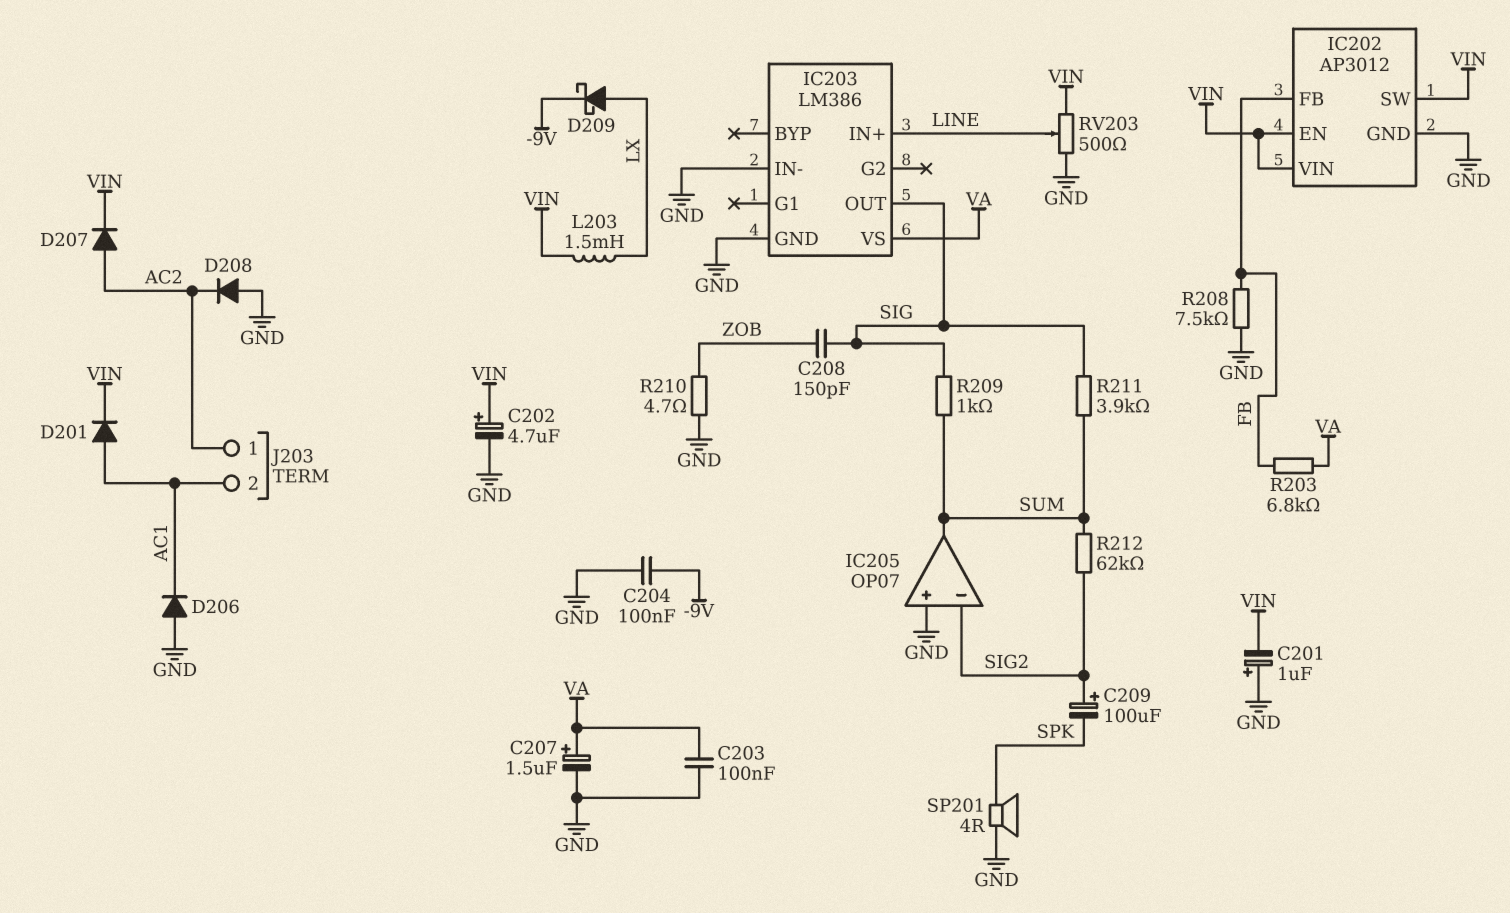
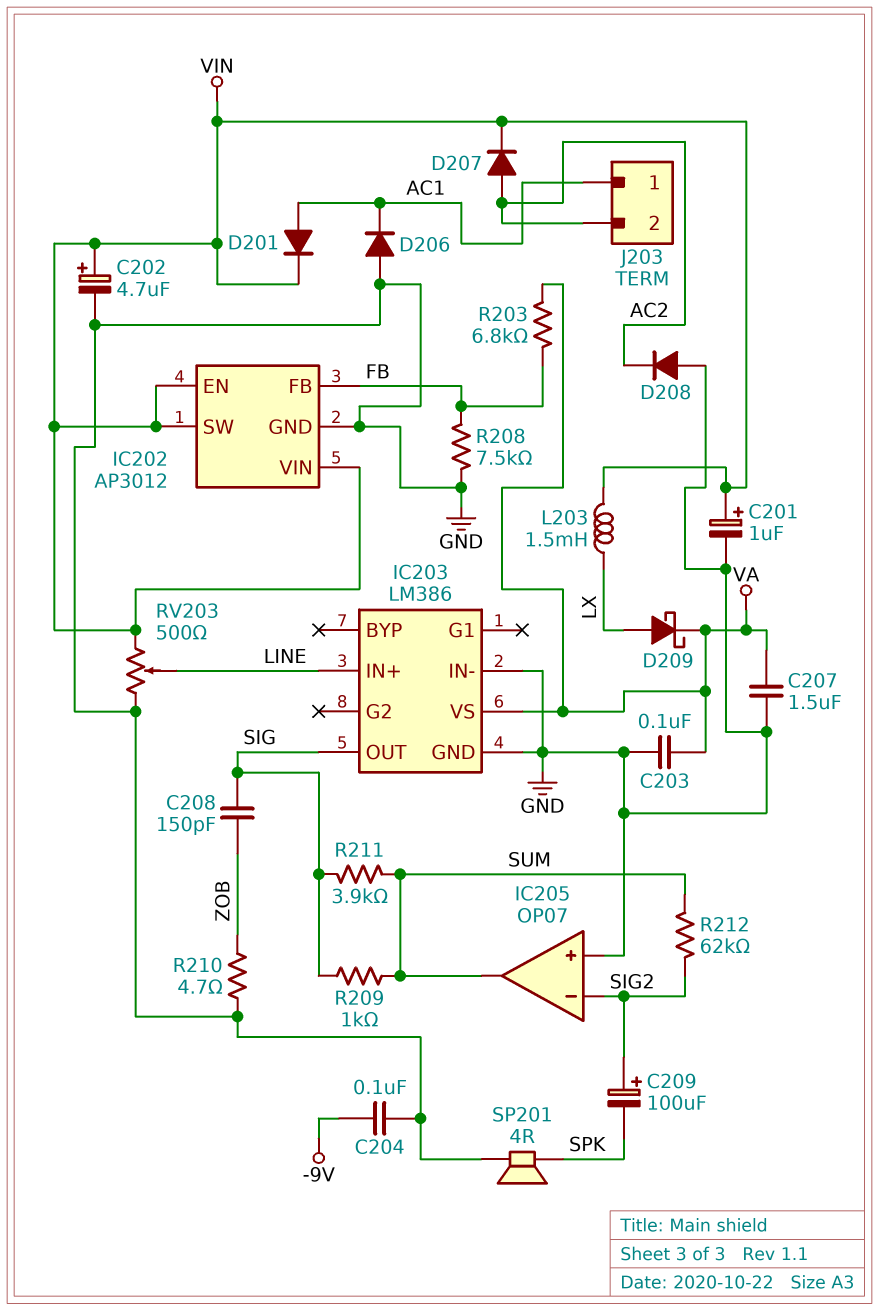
C201: 1uF (plus GND, minus VIN) -> 1uF (plus VIN, minus GND)
C207: 1.5uF (plus VA, minus GND) -> 1.5uF (GND, VA)
D209: schottky (A LX, K -9V) -> schottky (A LX, K VA)
J203 pin 1: AC2 -> AC1
J203 pin 2: AC1 -> AC2

